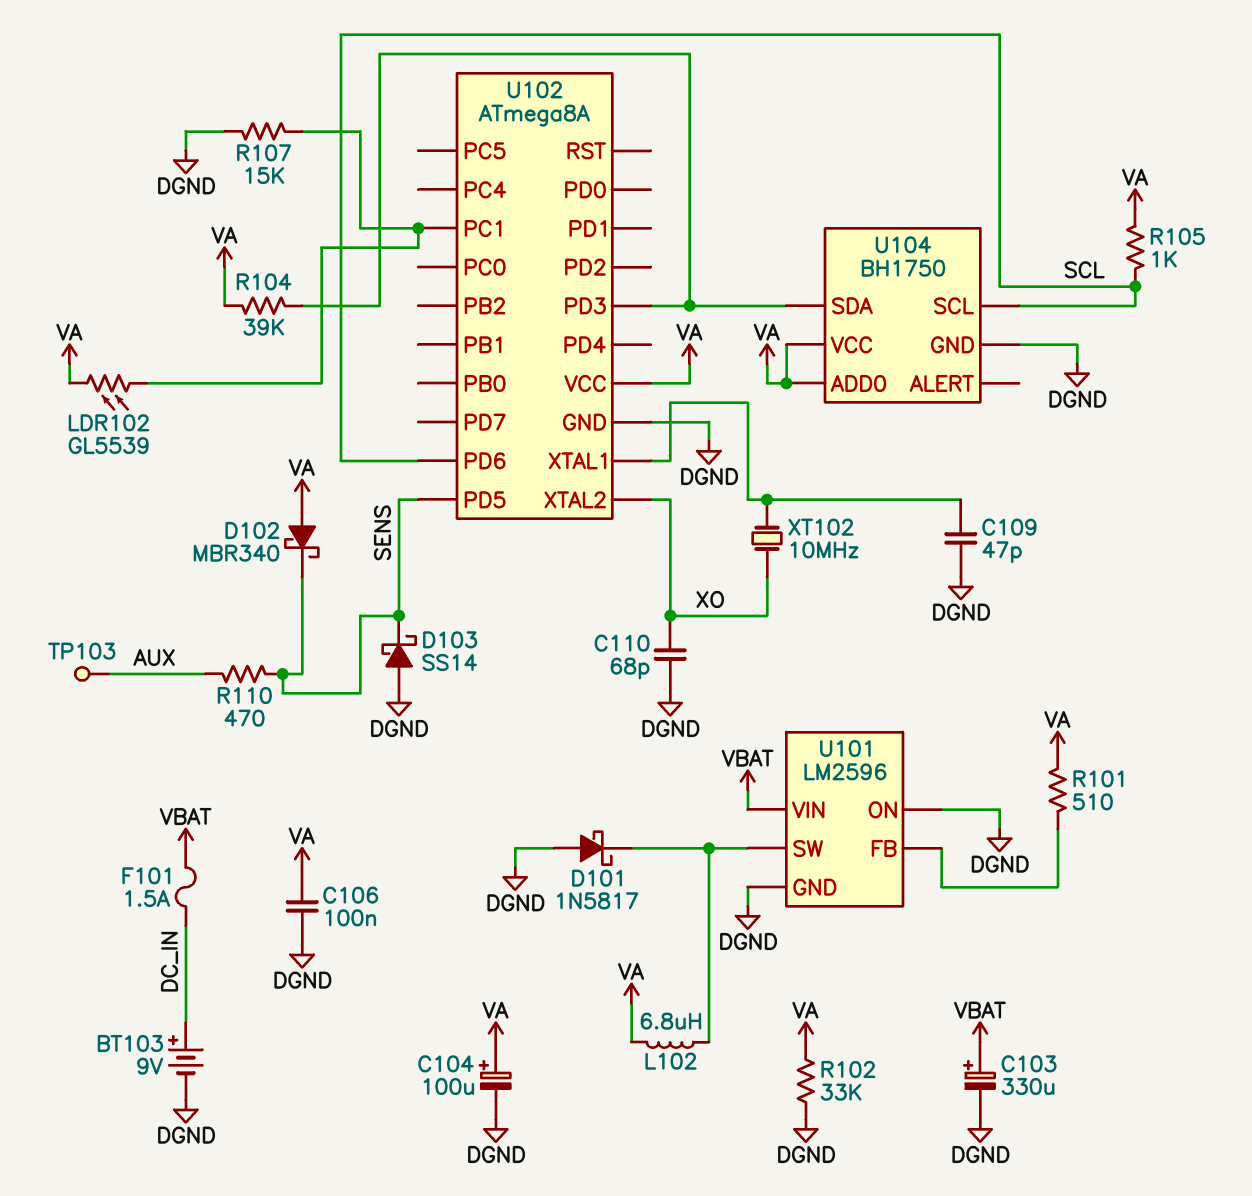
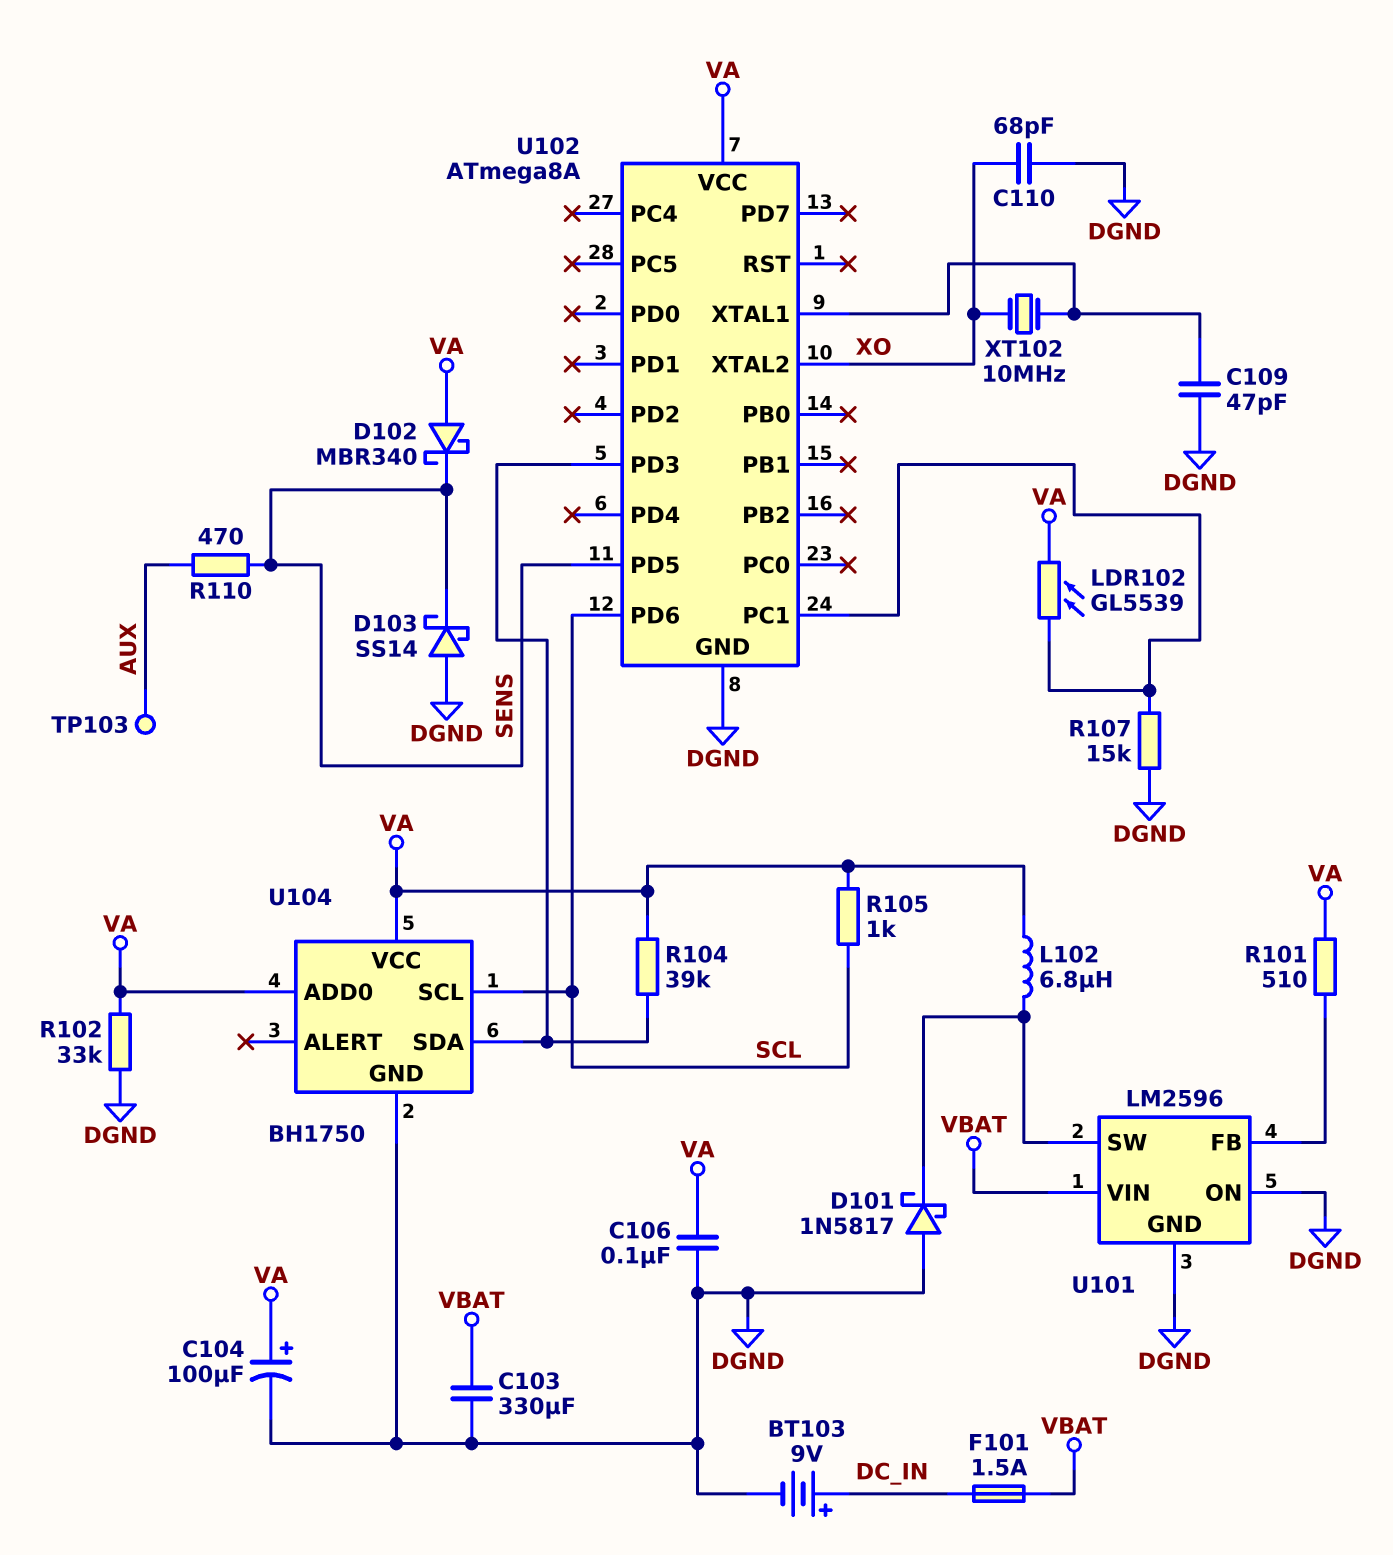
C103: 330uF (plus VBAT, minus DGND) -> 330uF (DGND, VBAT)

